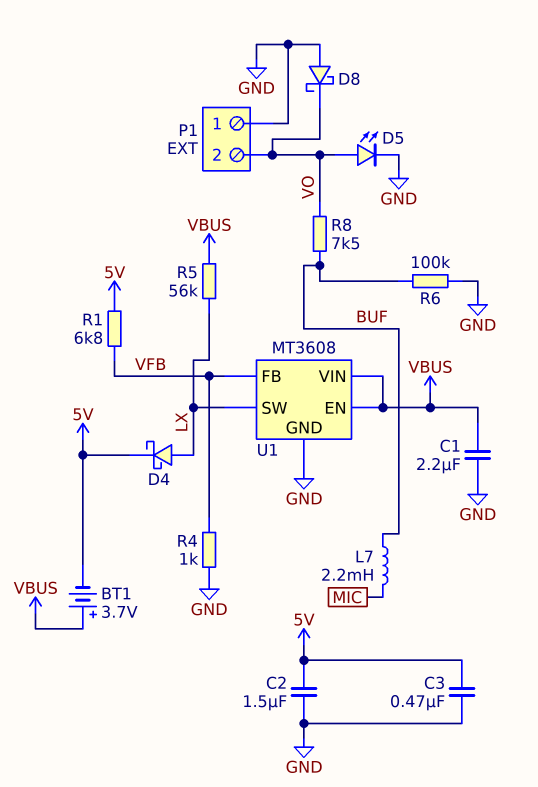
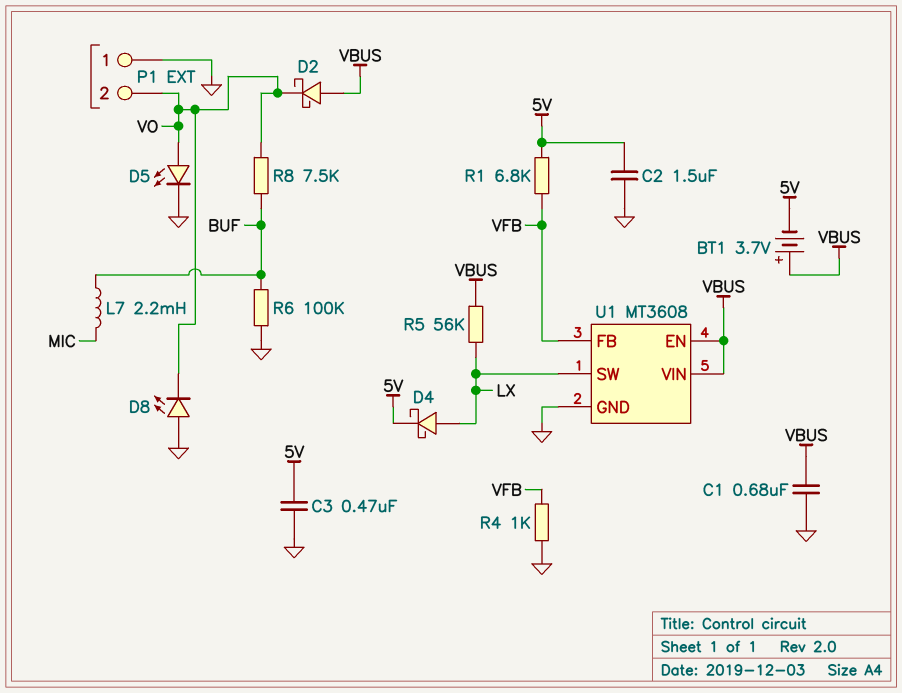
C1: 2.2uF (GND, VBUS) -> 680nF (GND, VBUS)
D2: none -> schottky (A VBUS, K VO)
D8: schottky (A GND, K VO) -> LED (A GND, K VO)

